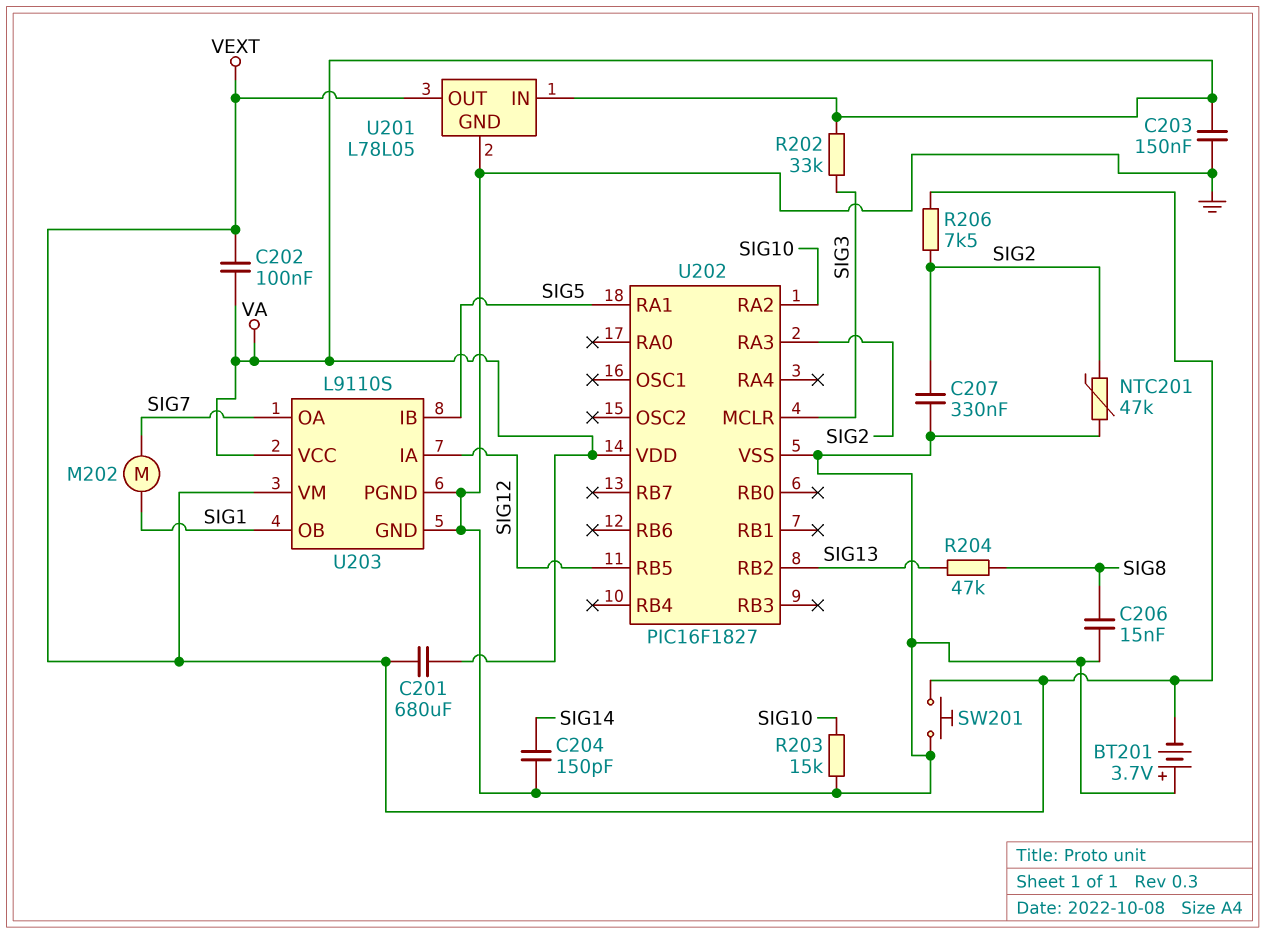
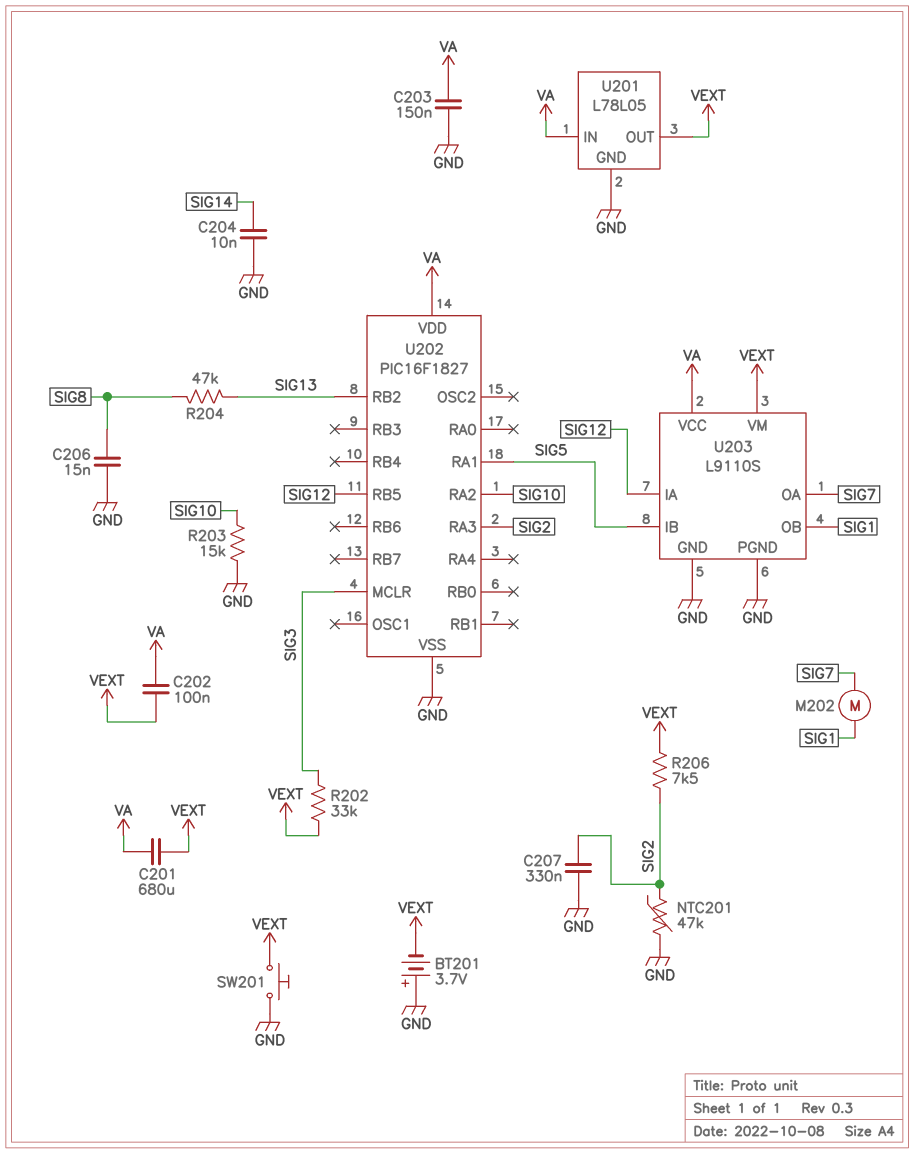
C204: 150pF (GND, SIG14) -> 10nF (GND, SIG14)
R202: 33k (SIG3, VA) -> 33k (SIG3, VEXT)

